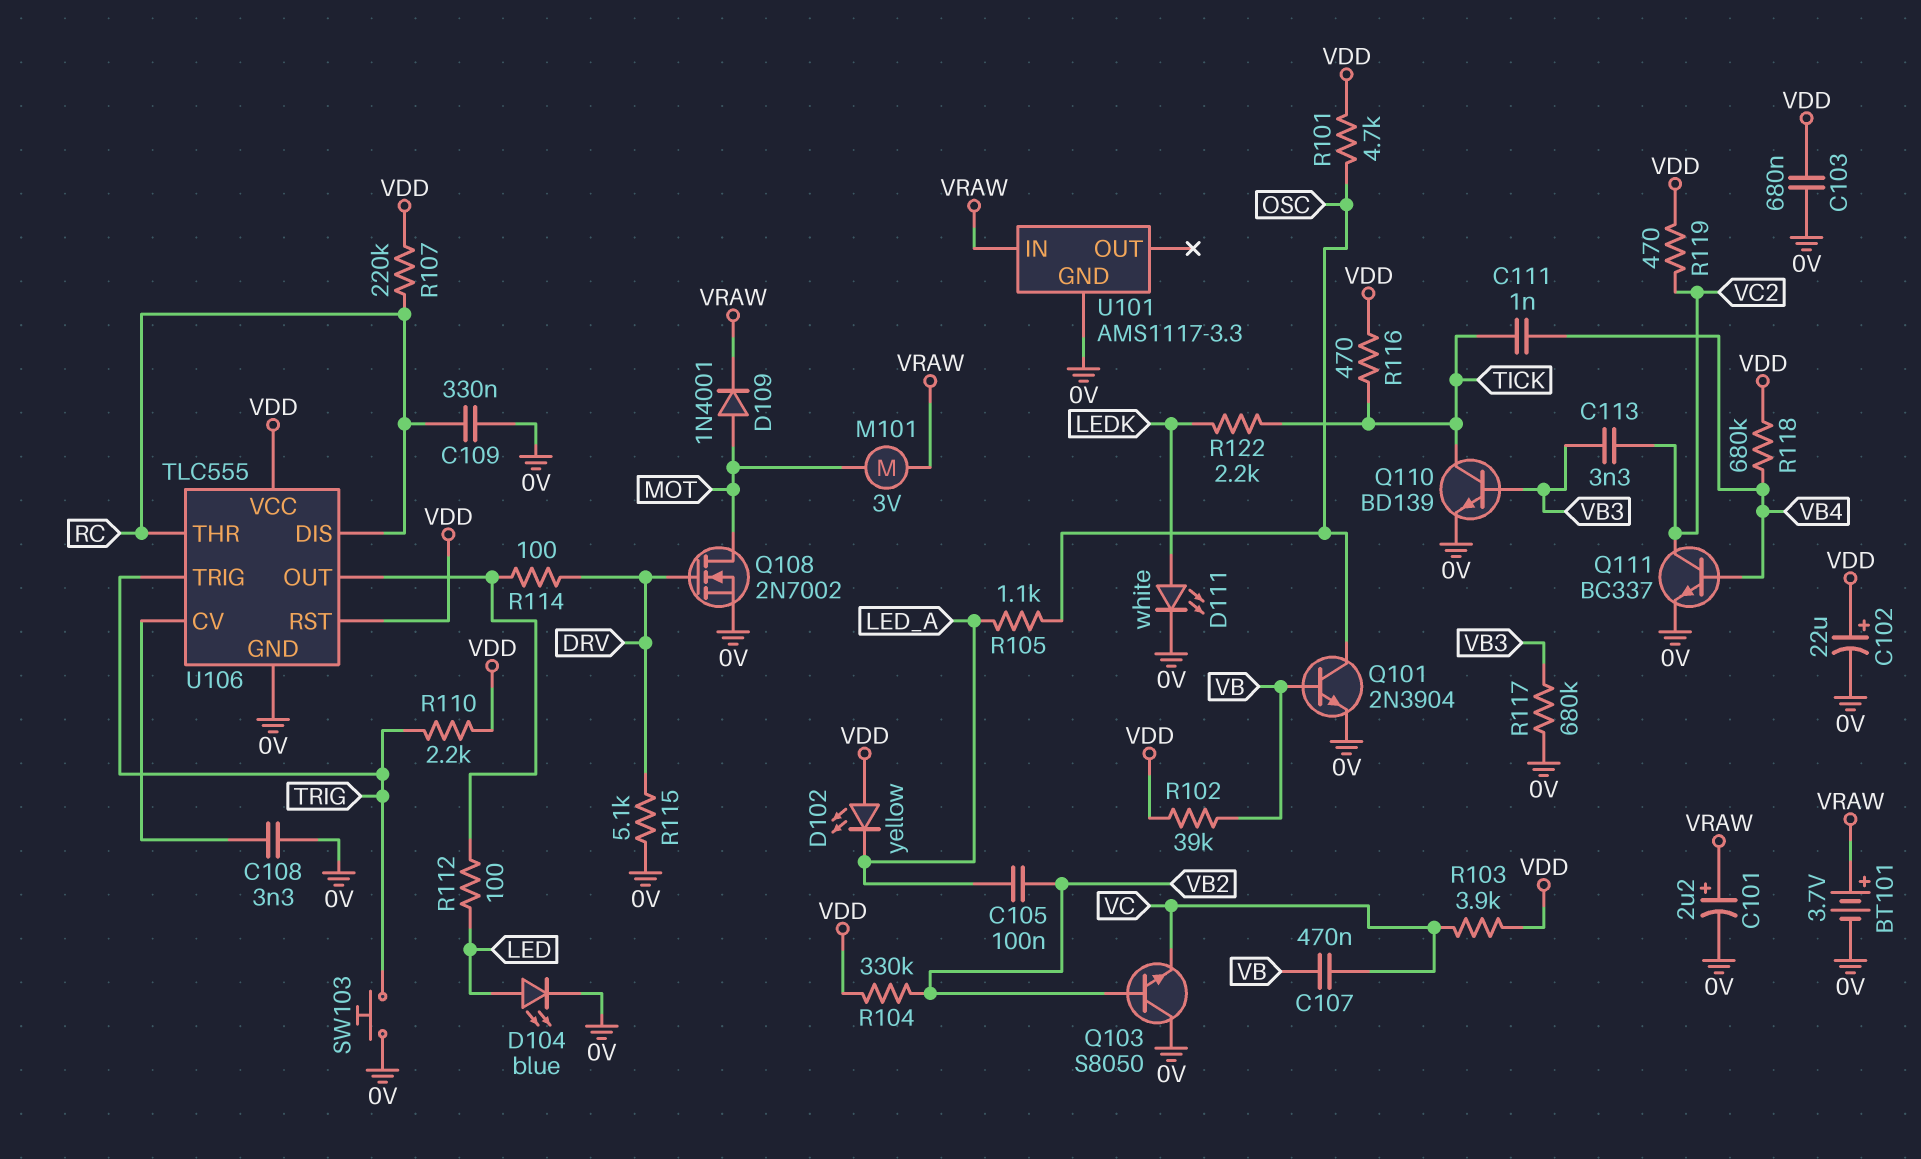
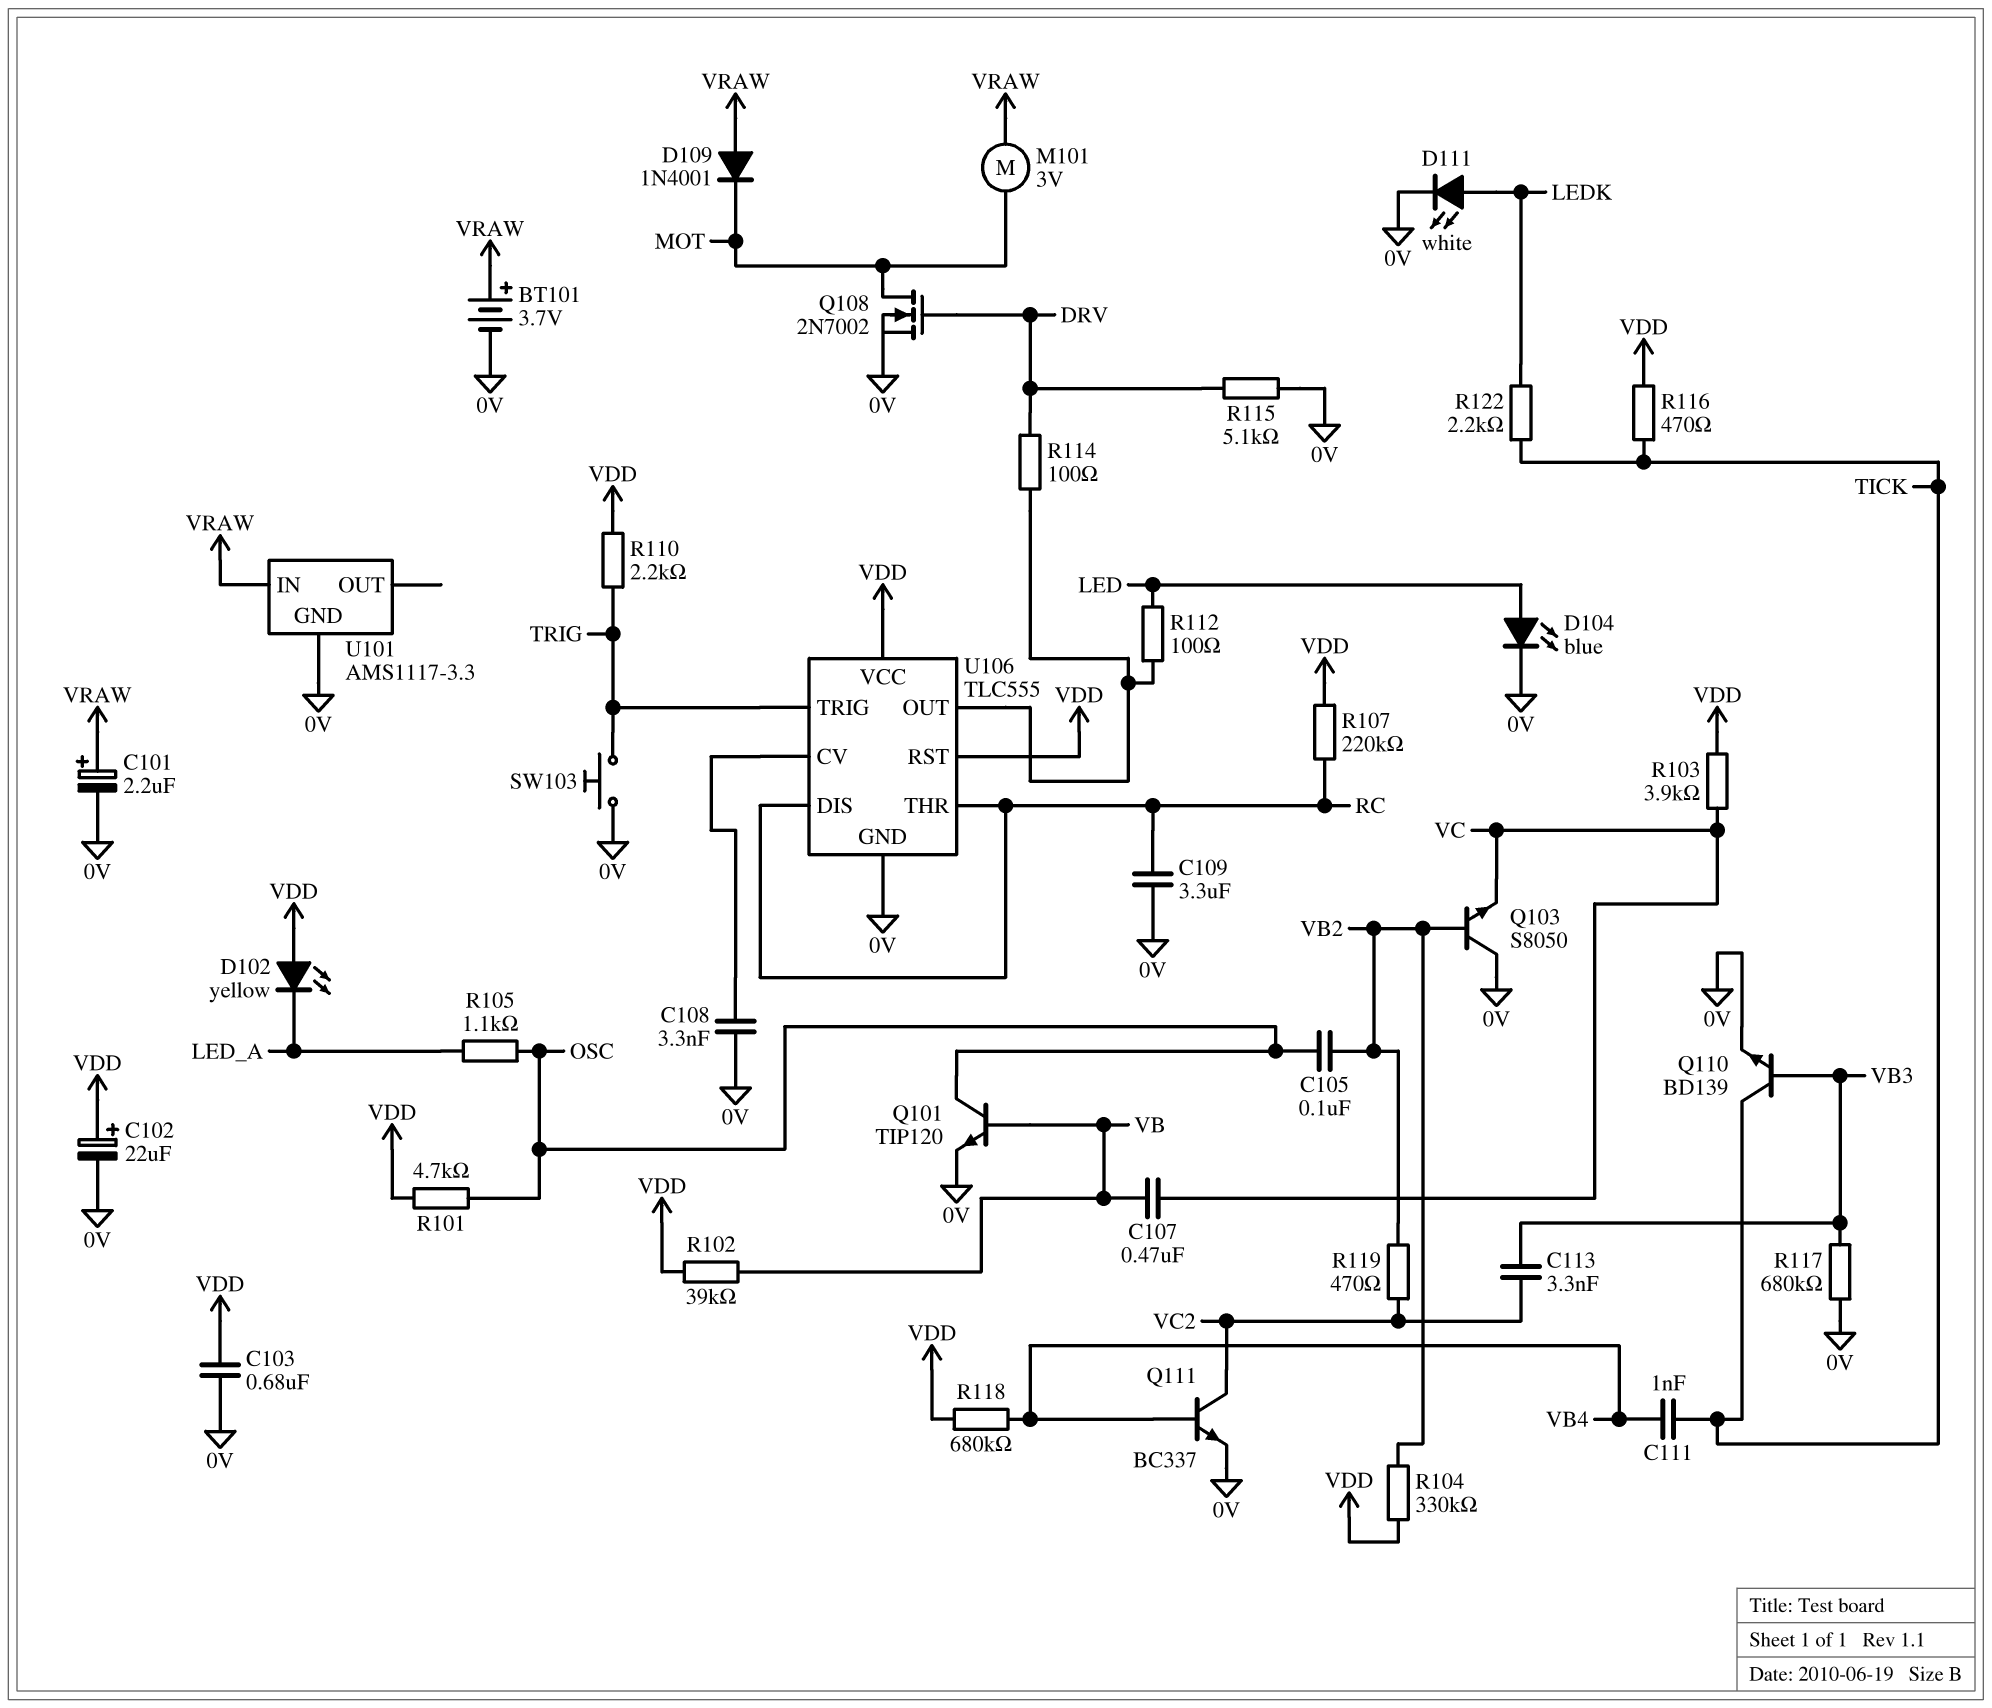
C105: 100nF (LED_A, VB2) -> 100nF (OSC, VB2)
C109: 330nF (0V, RC) -> 3.3uF (0V, RC)
D109: diode 1N4001 (A MOT, K VRAW) -> diode 1N4001 (A VRAW, K MOT)
Q101: NPN 2N3904 (B VB, C OSC, E 0V) -> NPN TIP120 (B VB, C OSC, E 0V)
R119: 470 (VC2, VDD) -> 470 (VB2, VC2)

